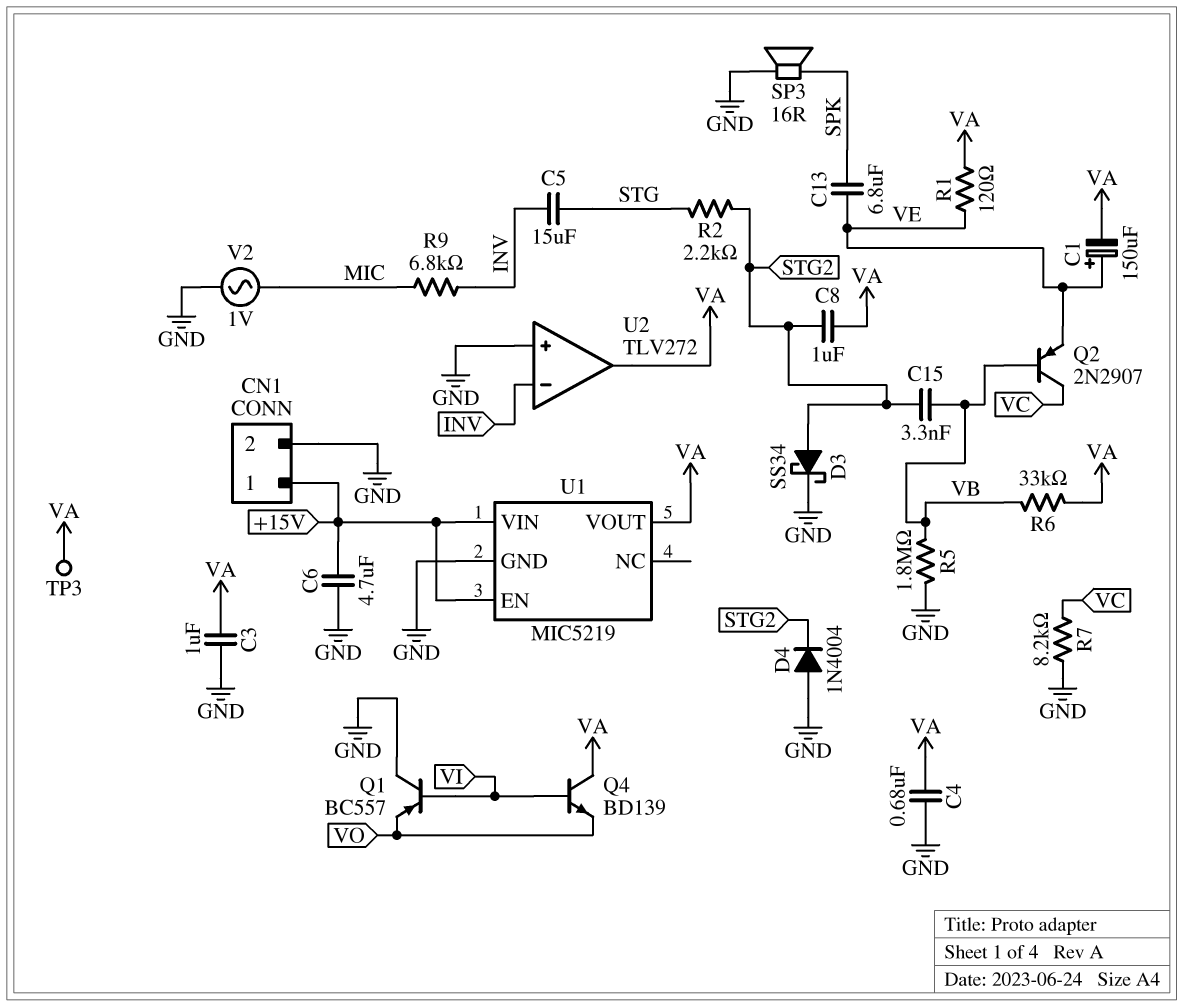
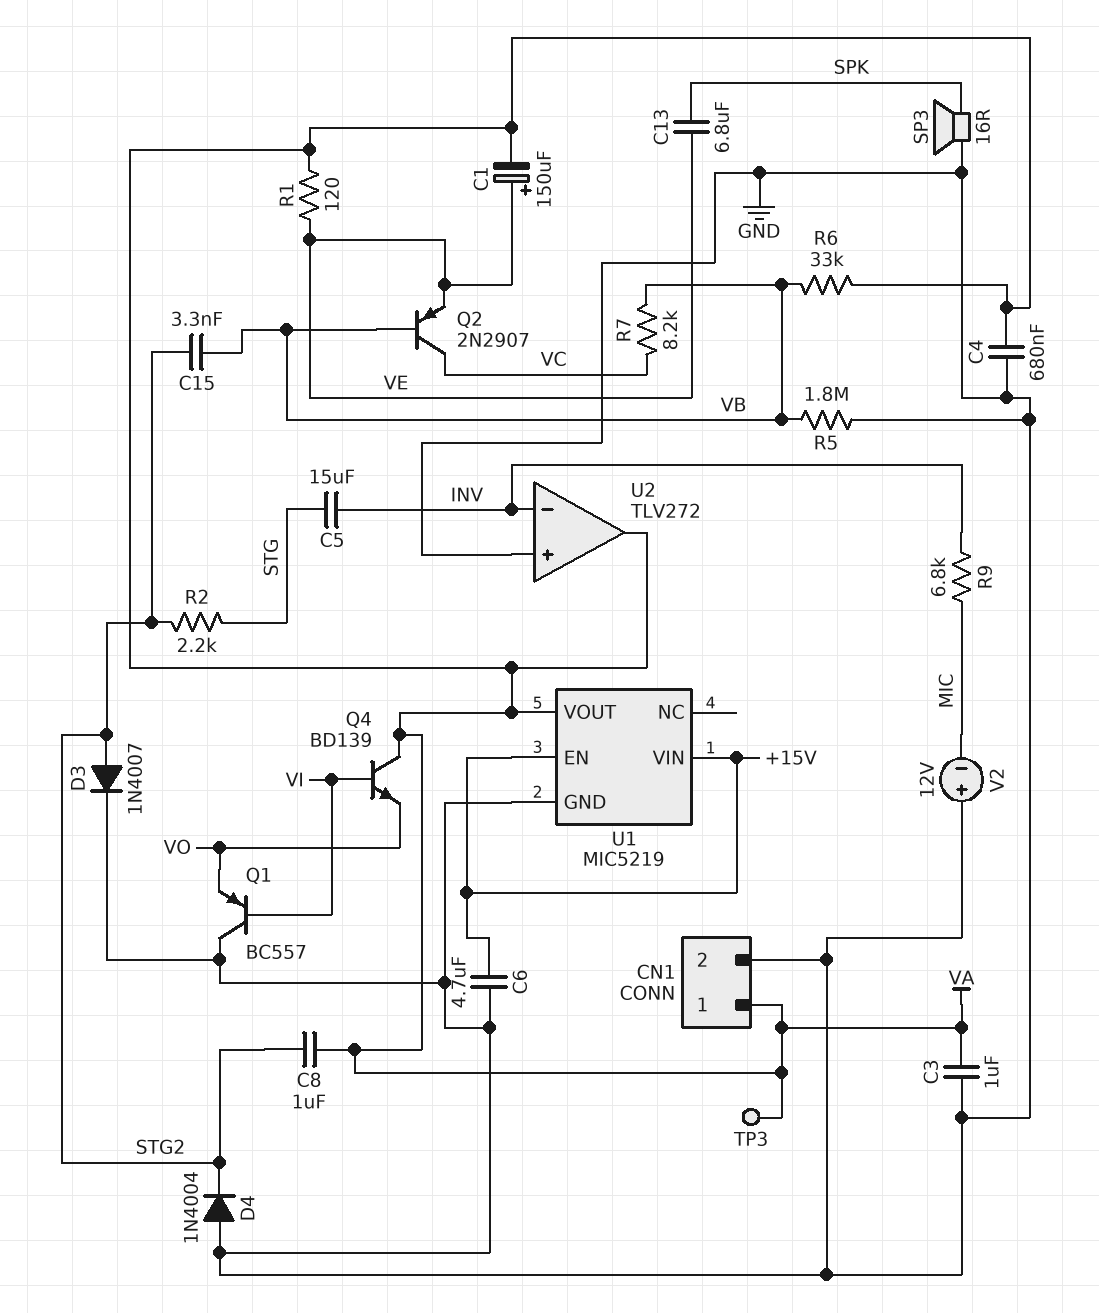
CN1 pin 1: +15V -> VA
D3: schottky SS34 (A STG2, K GND) -> diode 1N4007 (A STG2, K GND)
R7: 8.2k (GND, VC) -> 8.2k (VB, VC)
V2: AC 1V (GND, MIC) -> 12V (plus GND, minus MIC)

